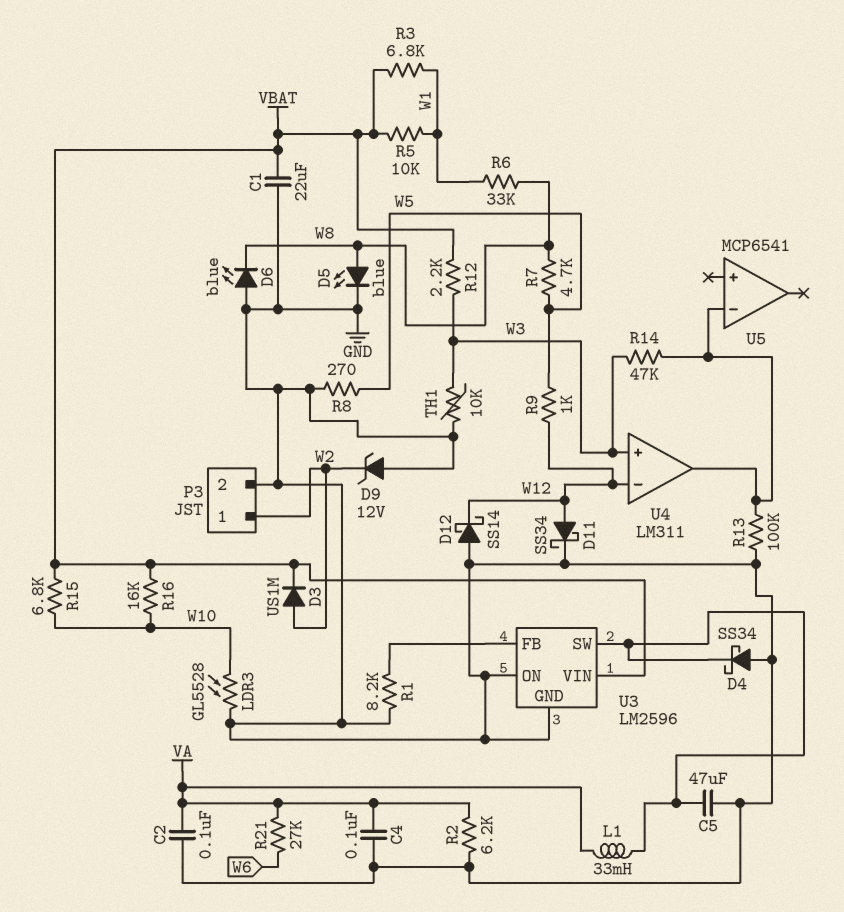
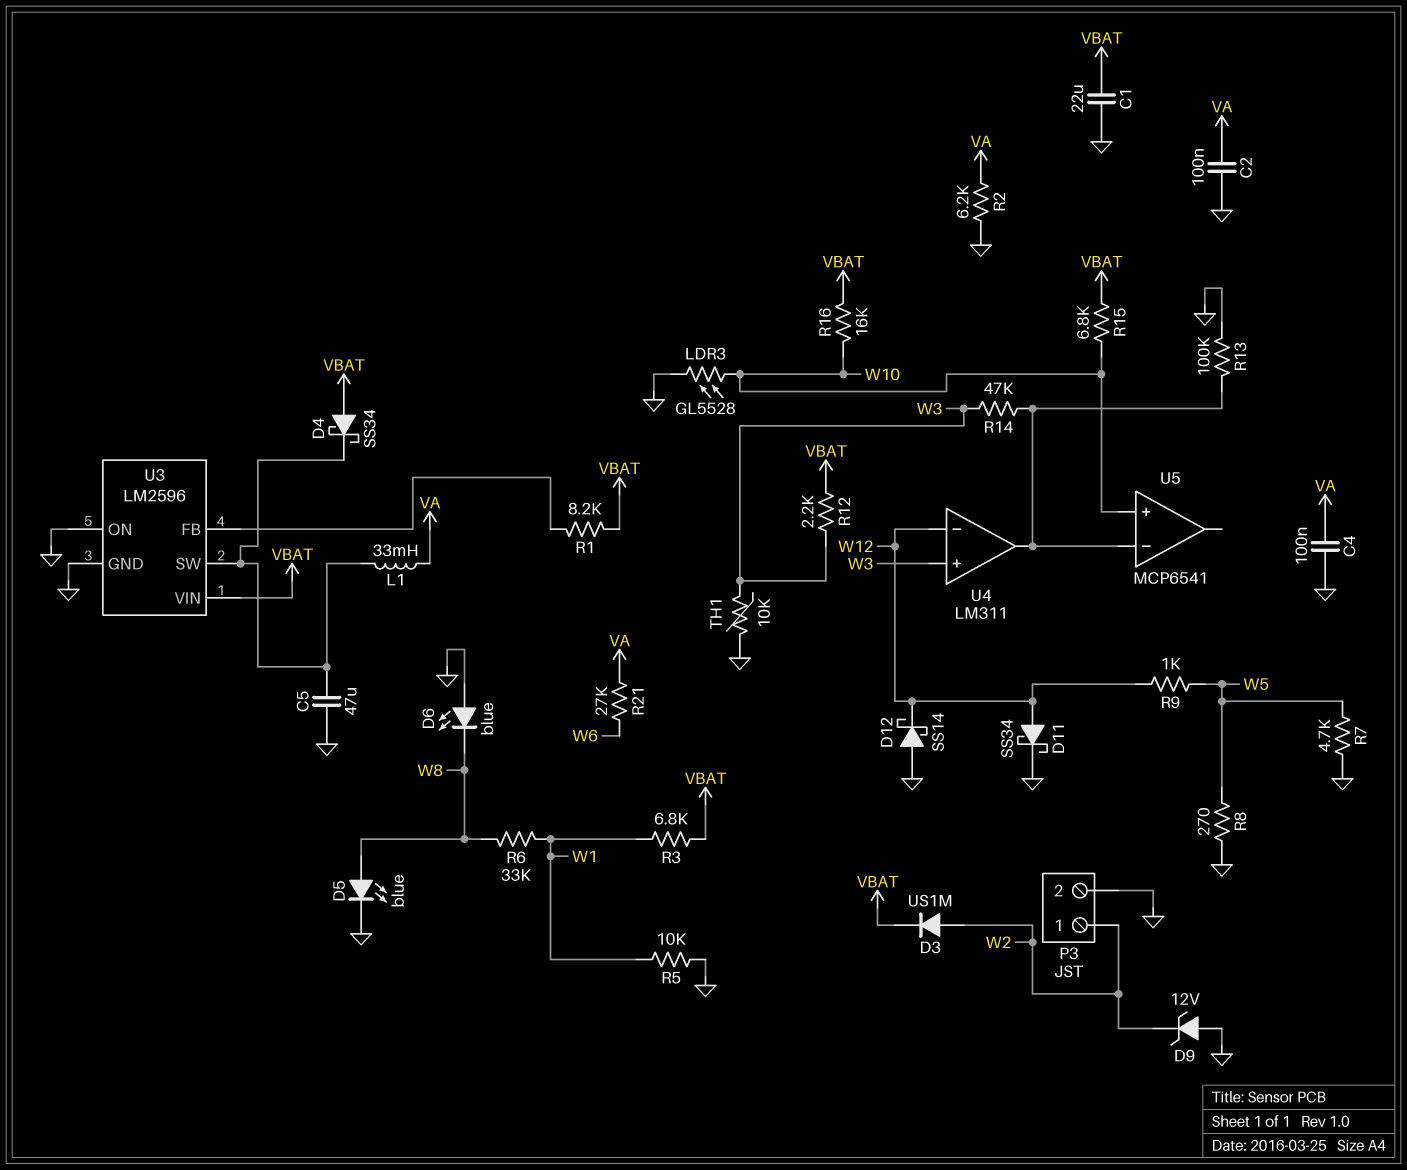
D4: schottky SS34 (A GND, K U3/SW) -> schottky SS34 (A VBAT, K U3/SW)
R1: 8.2k (GND, U3/FB) -> 8.2k (U3/FB, VBAT)
R5: 10k (VBAT, W1) -> 10k (GND, W1)
R7: 4.7k (W5, W8) -> 4.7k (GND, W5)
U5 pin in+: none -> W10

